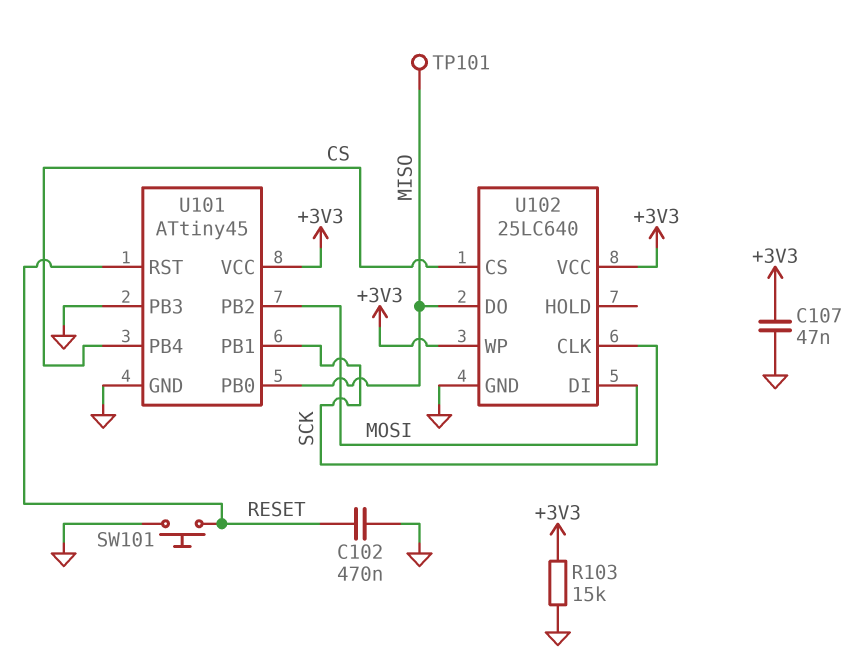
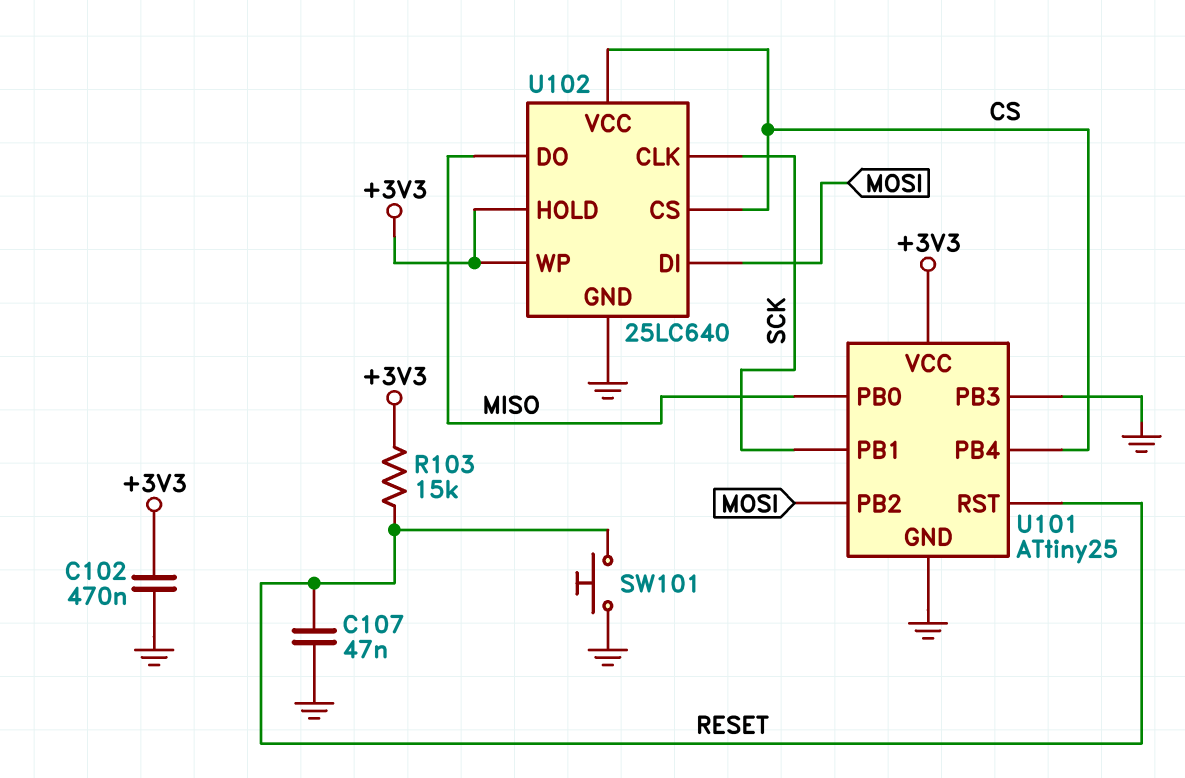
C102: 470nF (GND, RESET) -> 470nF (+3V3, GND)
C107: 47nF (+3V3, GND) -> 47nF (GND, RESET)
R103: 15k (+3V3, GND) -> 15k (+3V3, RESET)
TP101: test point (MISO) -> none
U101: ATtiny45 -> ATtiny25
U102 pin HOLD: none -> +3V3
U102 pin VCC: +3V3 -> CS

